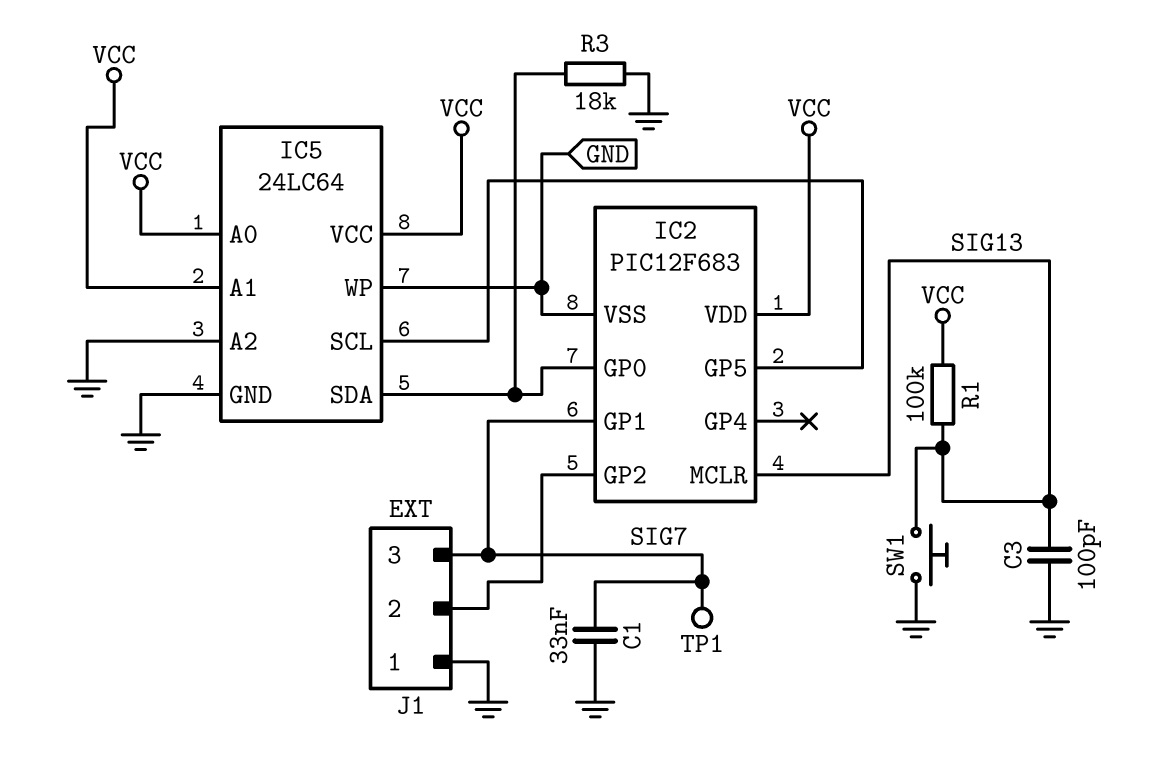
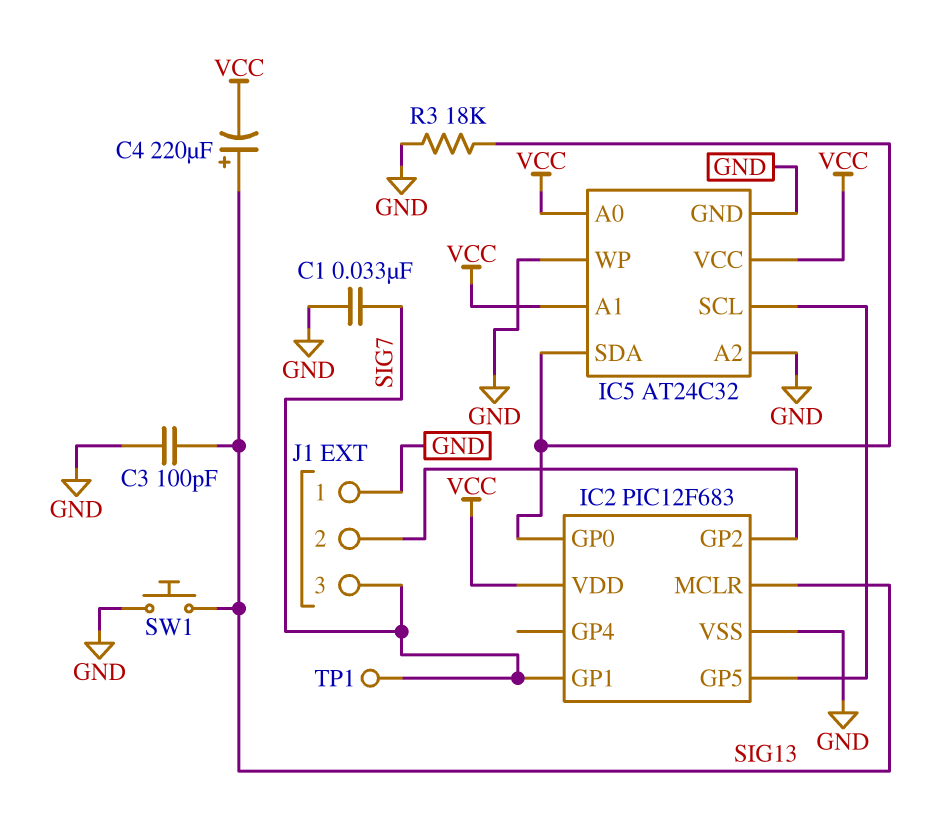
C4: none -> 220uF (plus SIG13, minus VCC)
IC5: 24LC64 -> AT24C32
R1: 100k (SIG13, VCC) -> none

